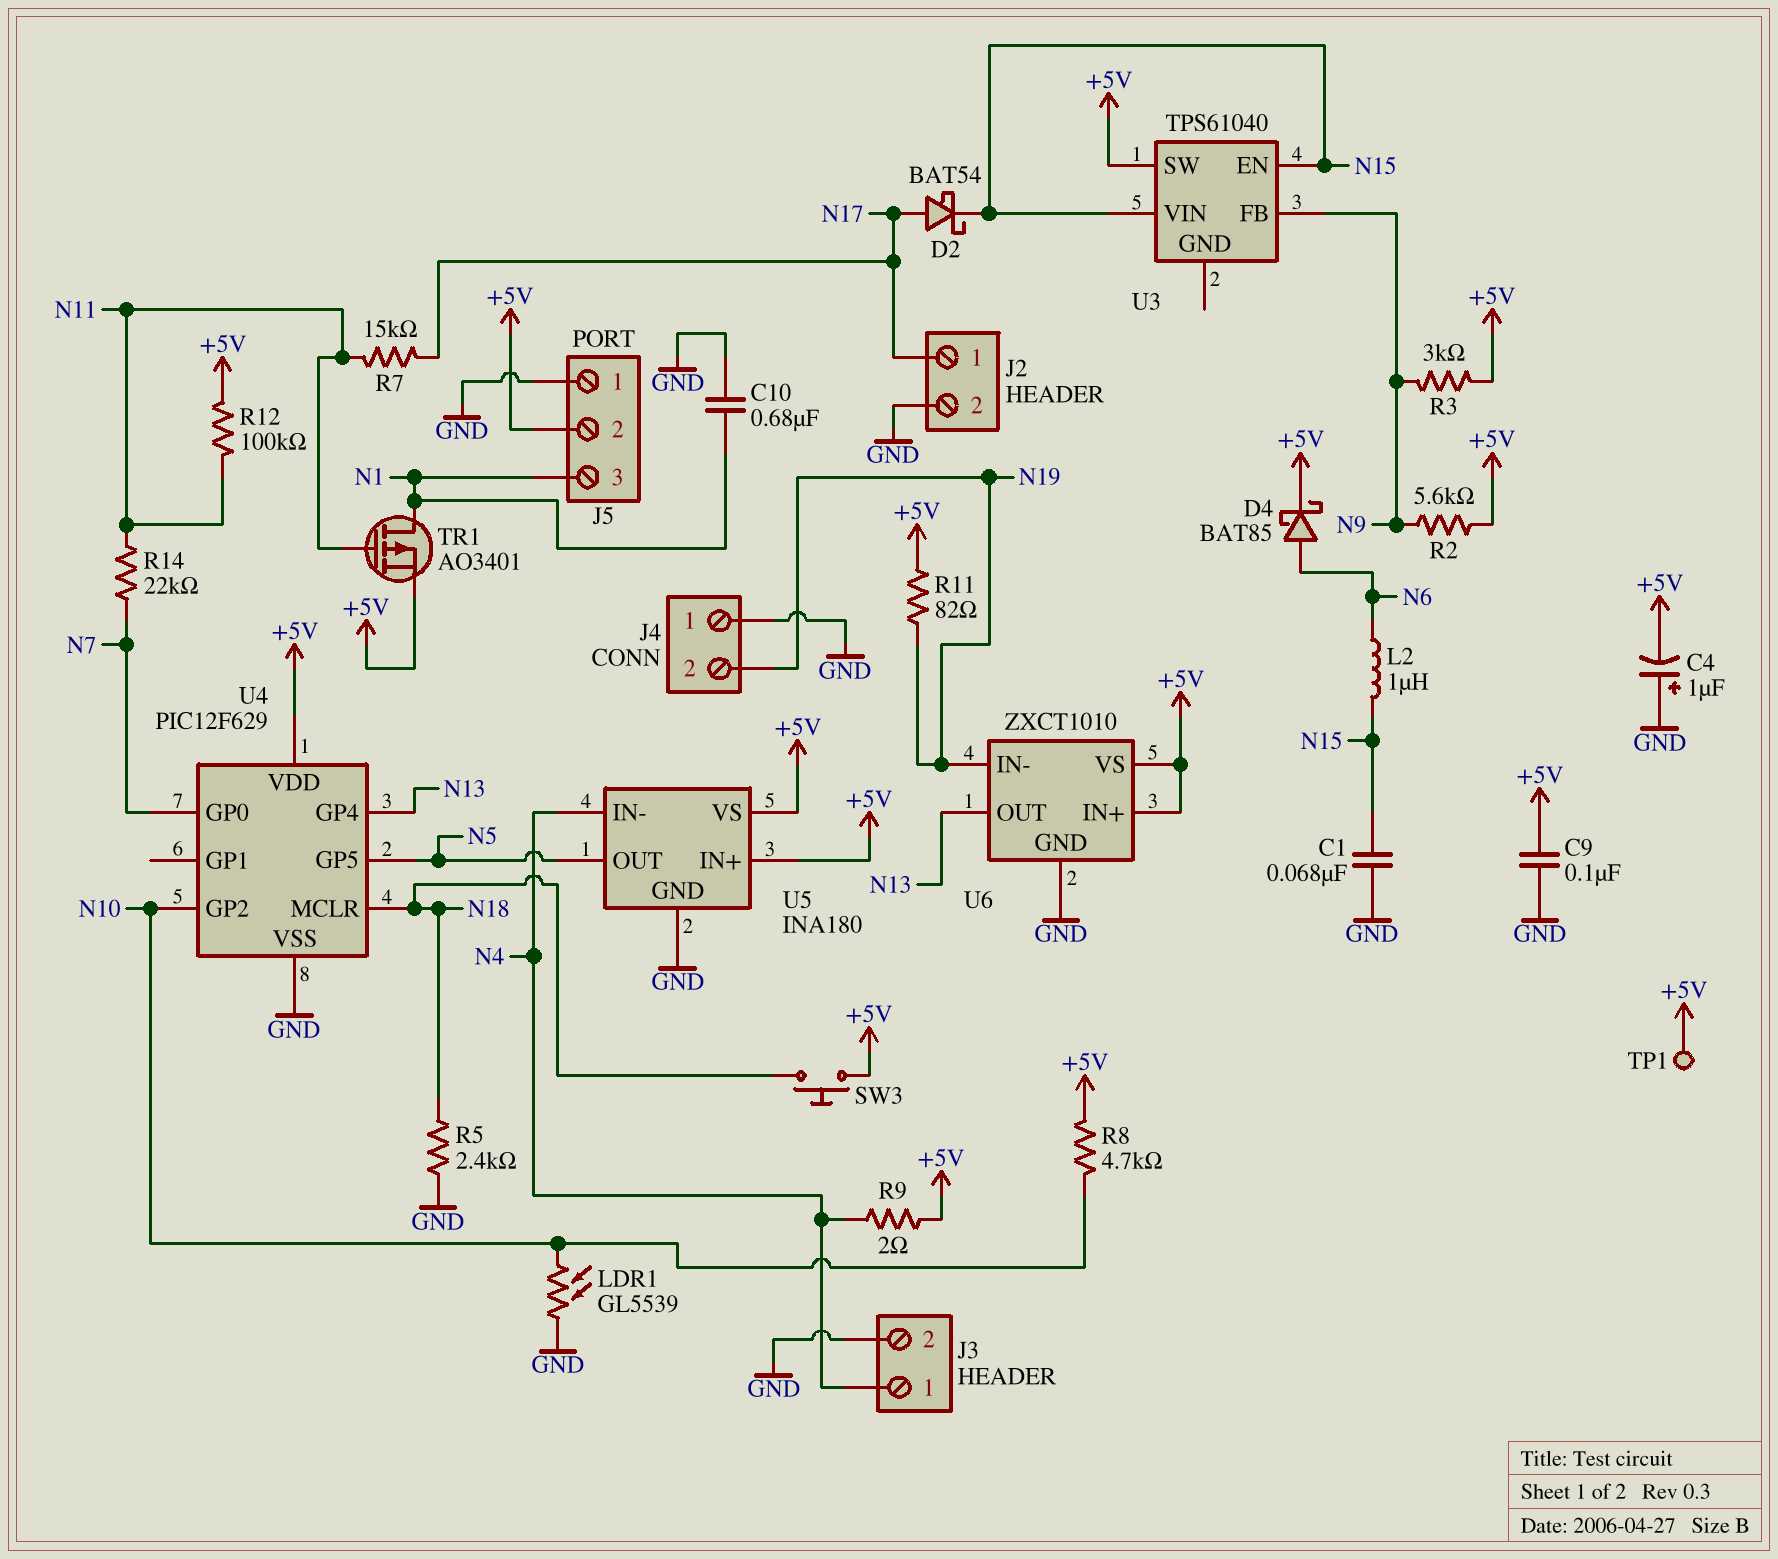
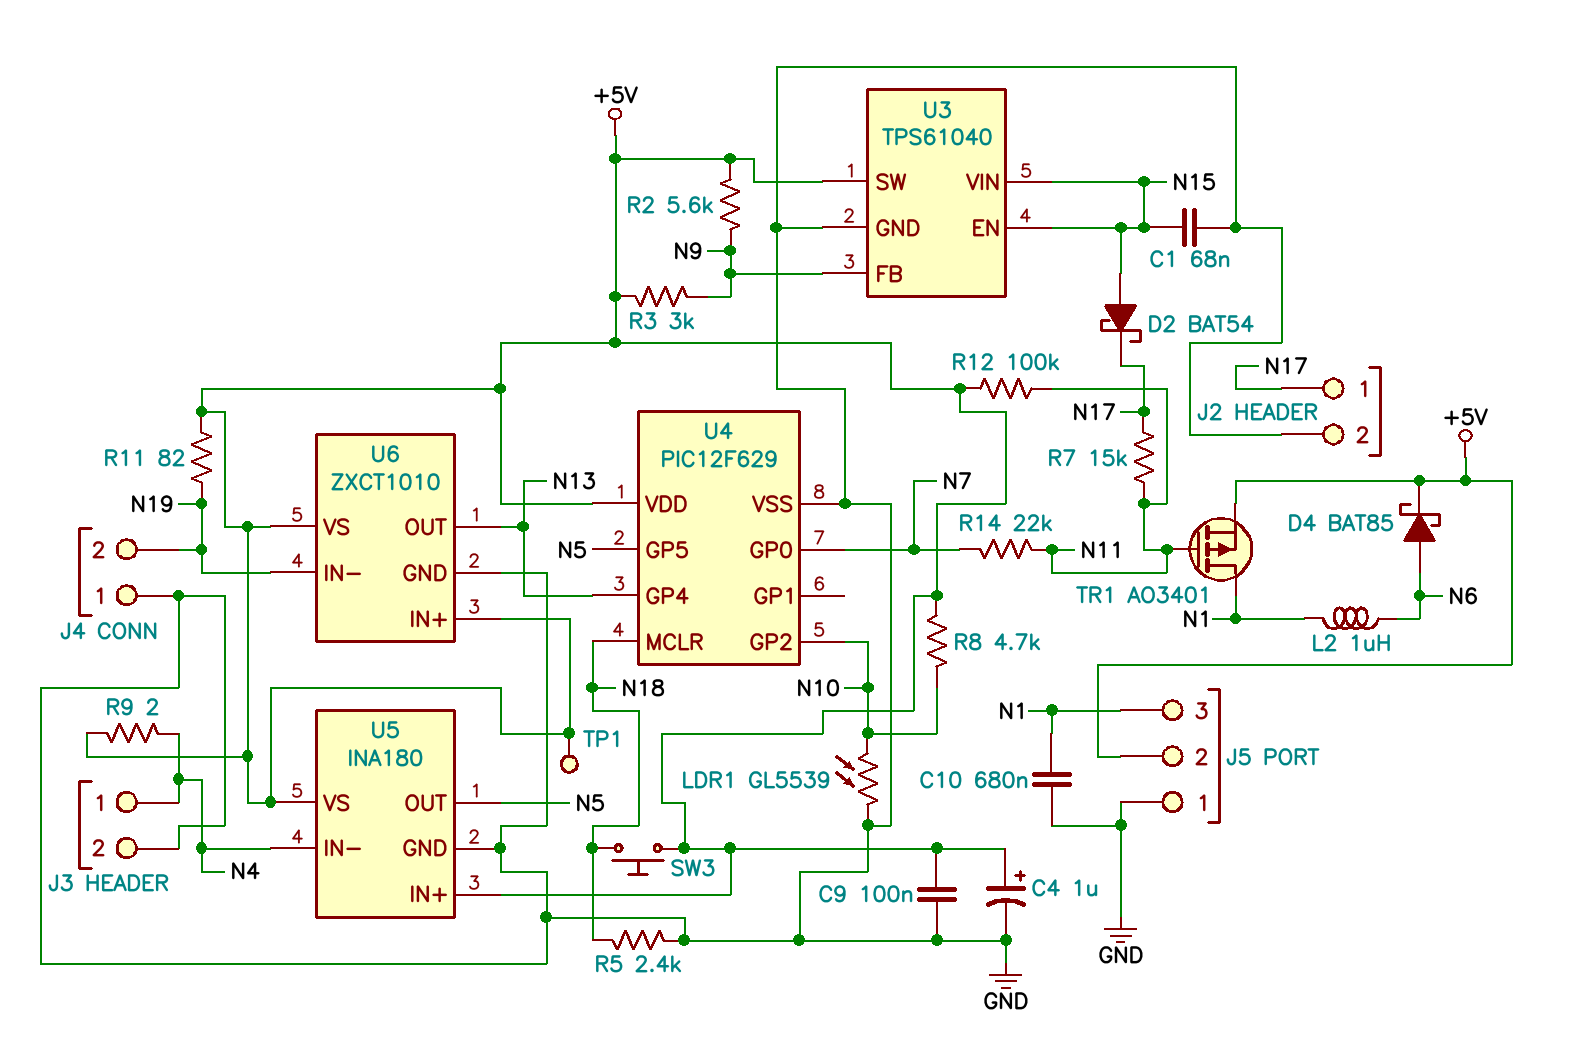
C4: 1uF (plus GND, minus +5V) -> 1uF (plus +5V, minus GND)
D2: schottky BAT54 (A N17, K N15) -> schottky BAT54 (A N15, K N17)
L2: 1uH (N6, N15) -> 1uH (N1, N6)
U3 pin GND: none -> GND

